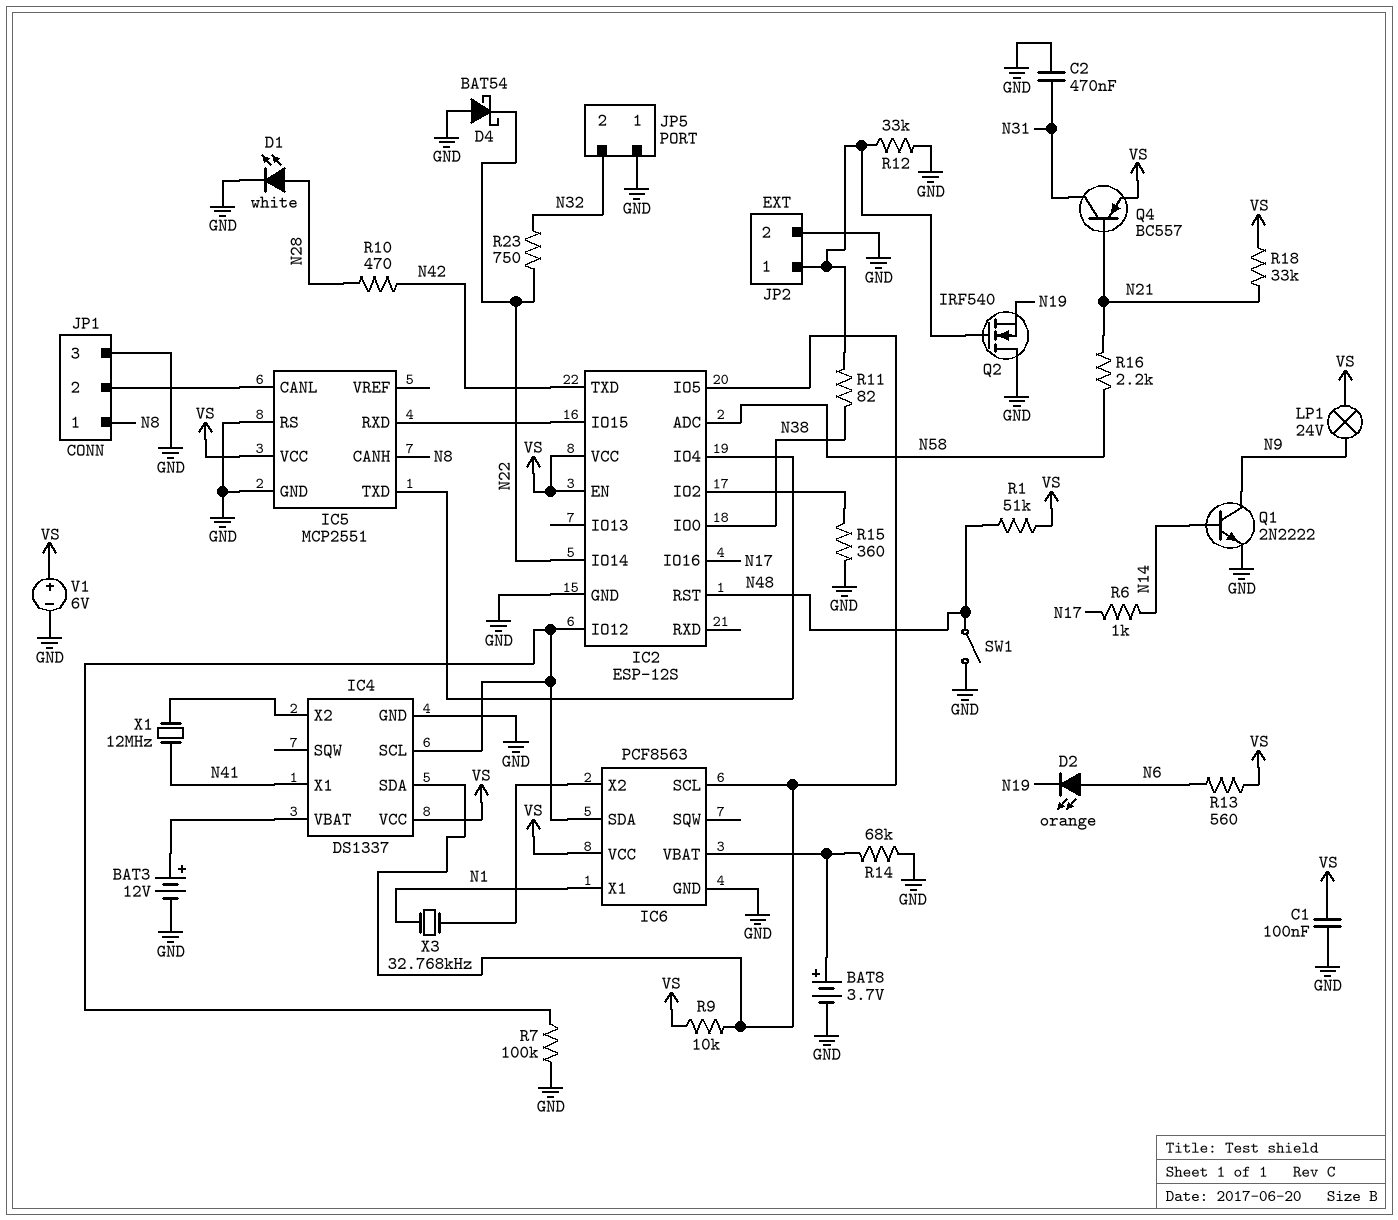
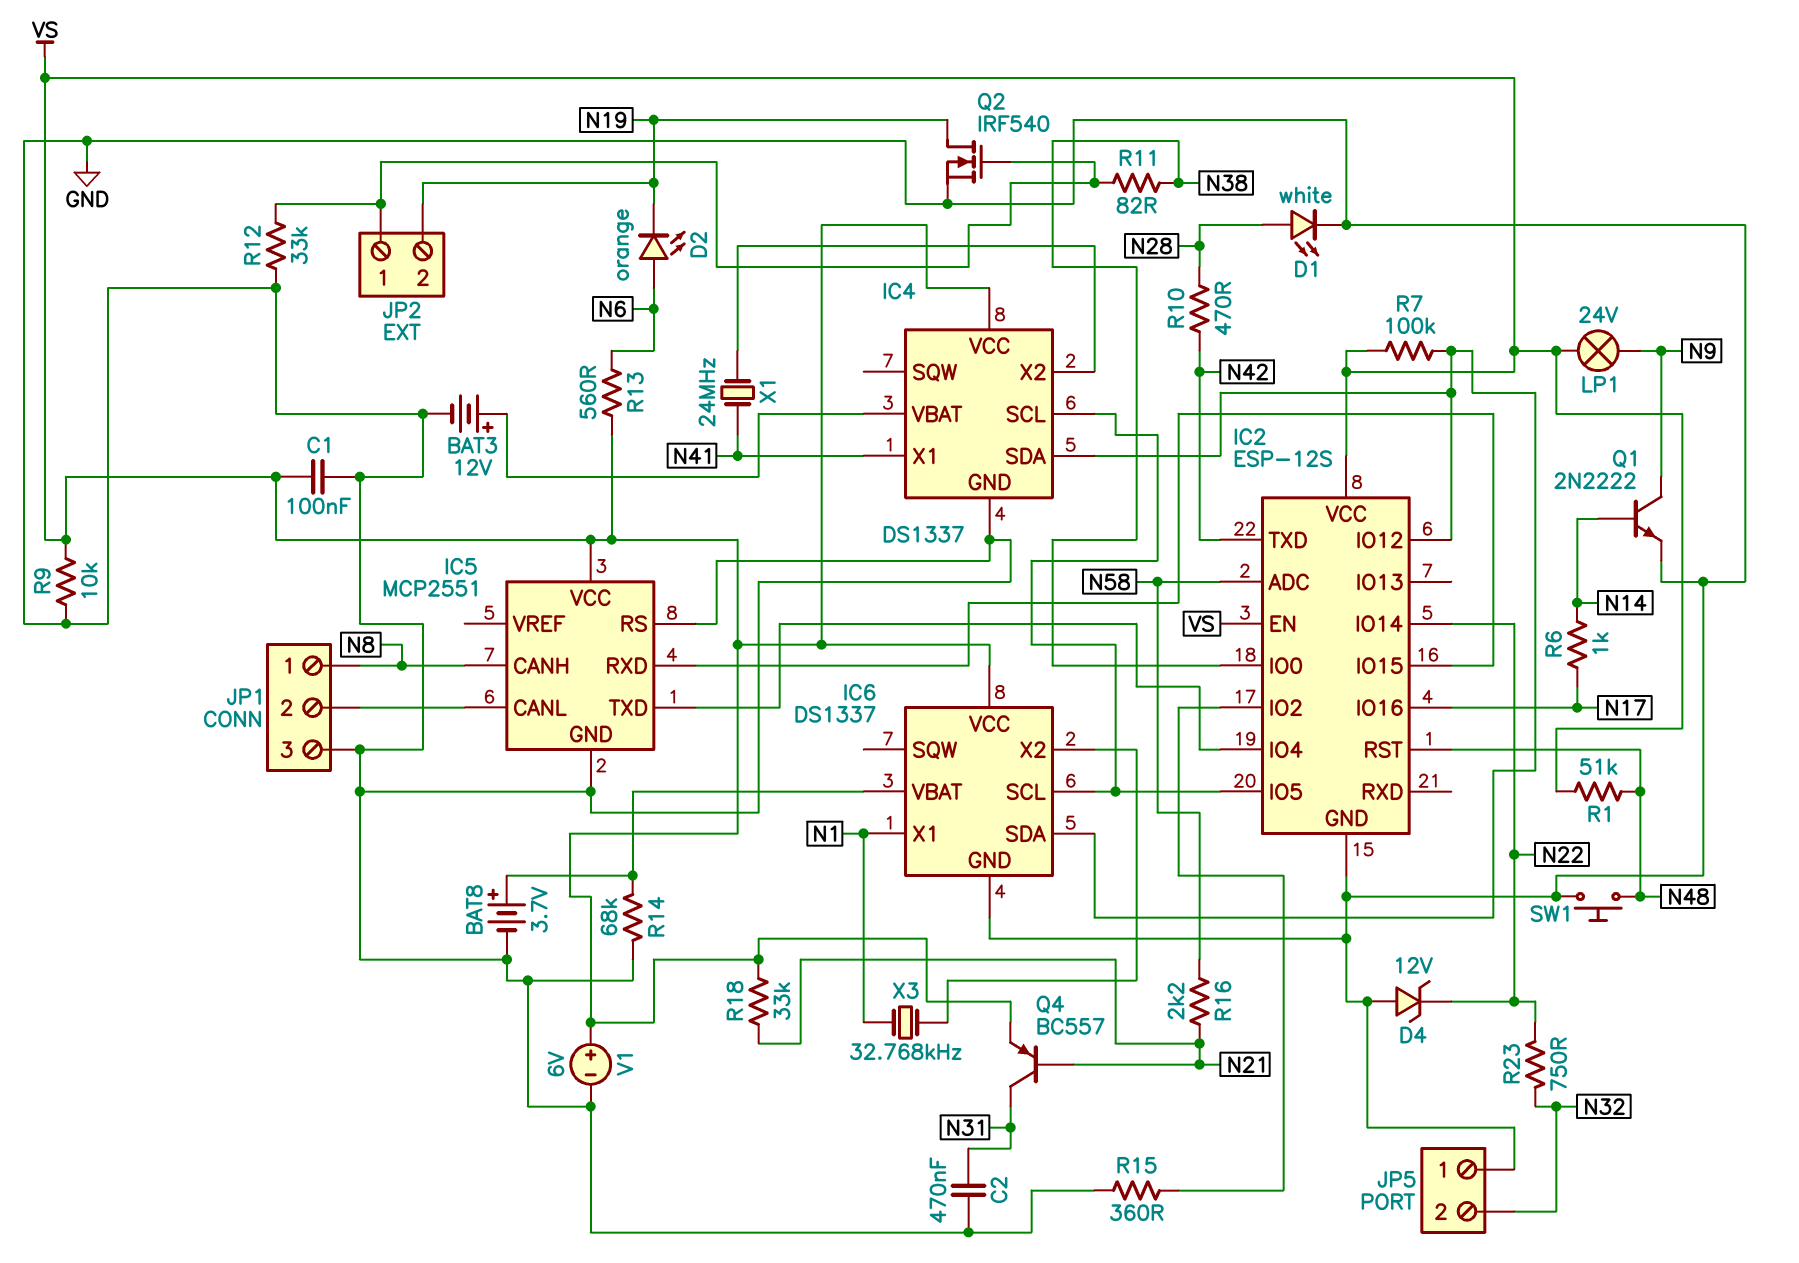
D4: schottky BAT54 (A GND, K N22) -> zener 12V (A GND, K N22)
IC4 pin SCL: IC2/IO12 -> IC2/IO5
IC4 pin SDA: IC2/IO5 -> IC2/IO12
IC6: PCF8563 -> DS1337
JP2 pin 2: GND -> N19
Q2: NMOS IRF540 (G JP2/1, D GND, S N19) -> NMOS IRF540 (G JP2/1, D N19, S GND)
R7: 100k (GND, IC2/IO12) -> 100k (IC2/IO12, VS)
R9: 10k (IC2/IO5, VS) -> 10k (GND, VS)
SW1: switch (GND, N48) -> button (GND, N48)
X1: 12MHz (IC4/X2, N41) -> 24MHz (IC4/X2, N41)

